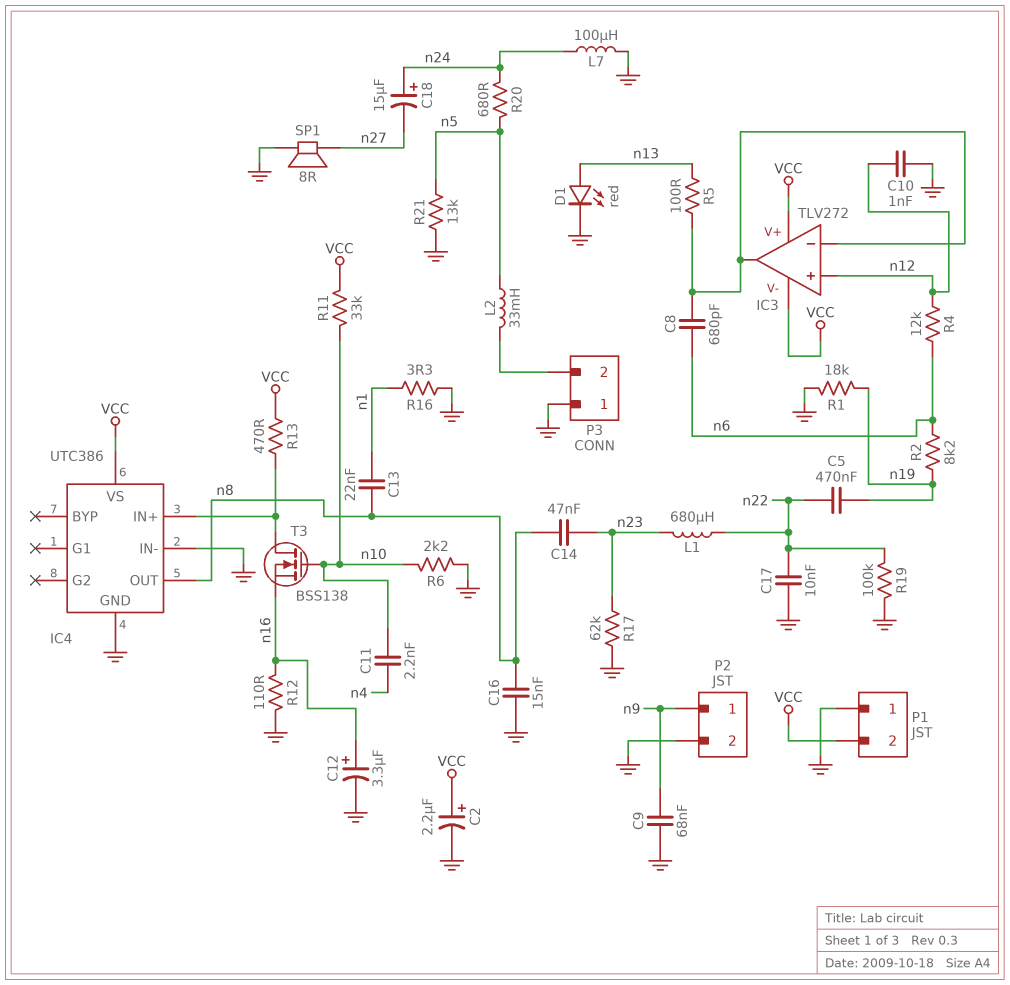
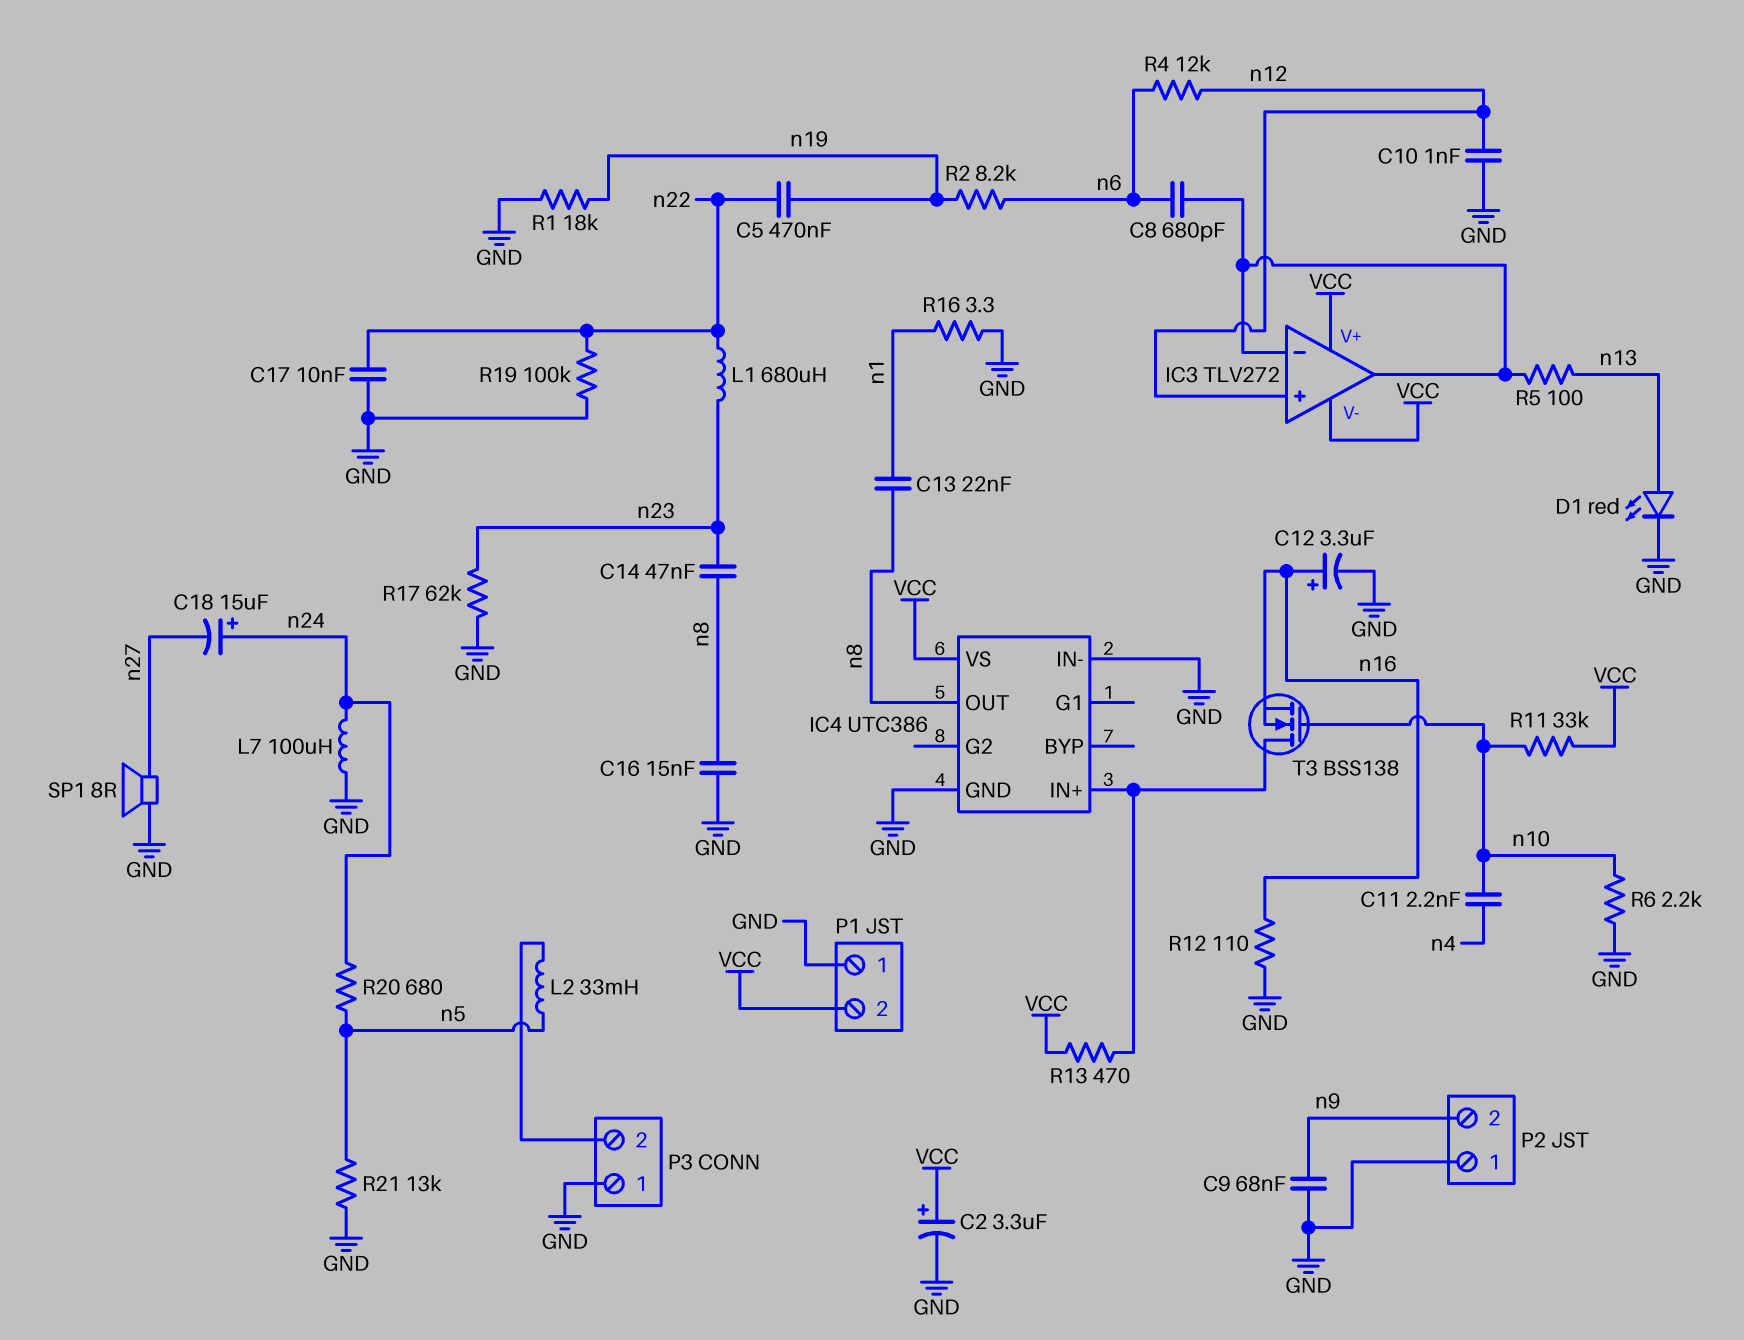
C2: 2.2uF (plus VCC, minus GND) -> 3.3uF (plus VCC, minus GND)
P2 pin 1: n9 -> GND
P2 pin 2: GND -> n9

